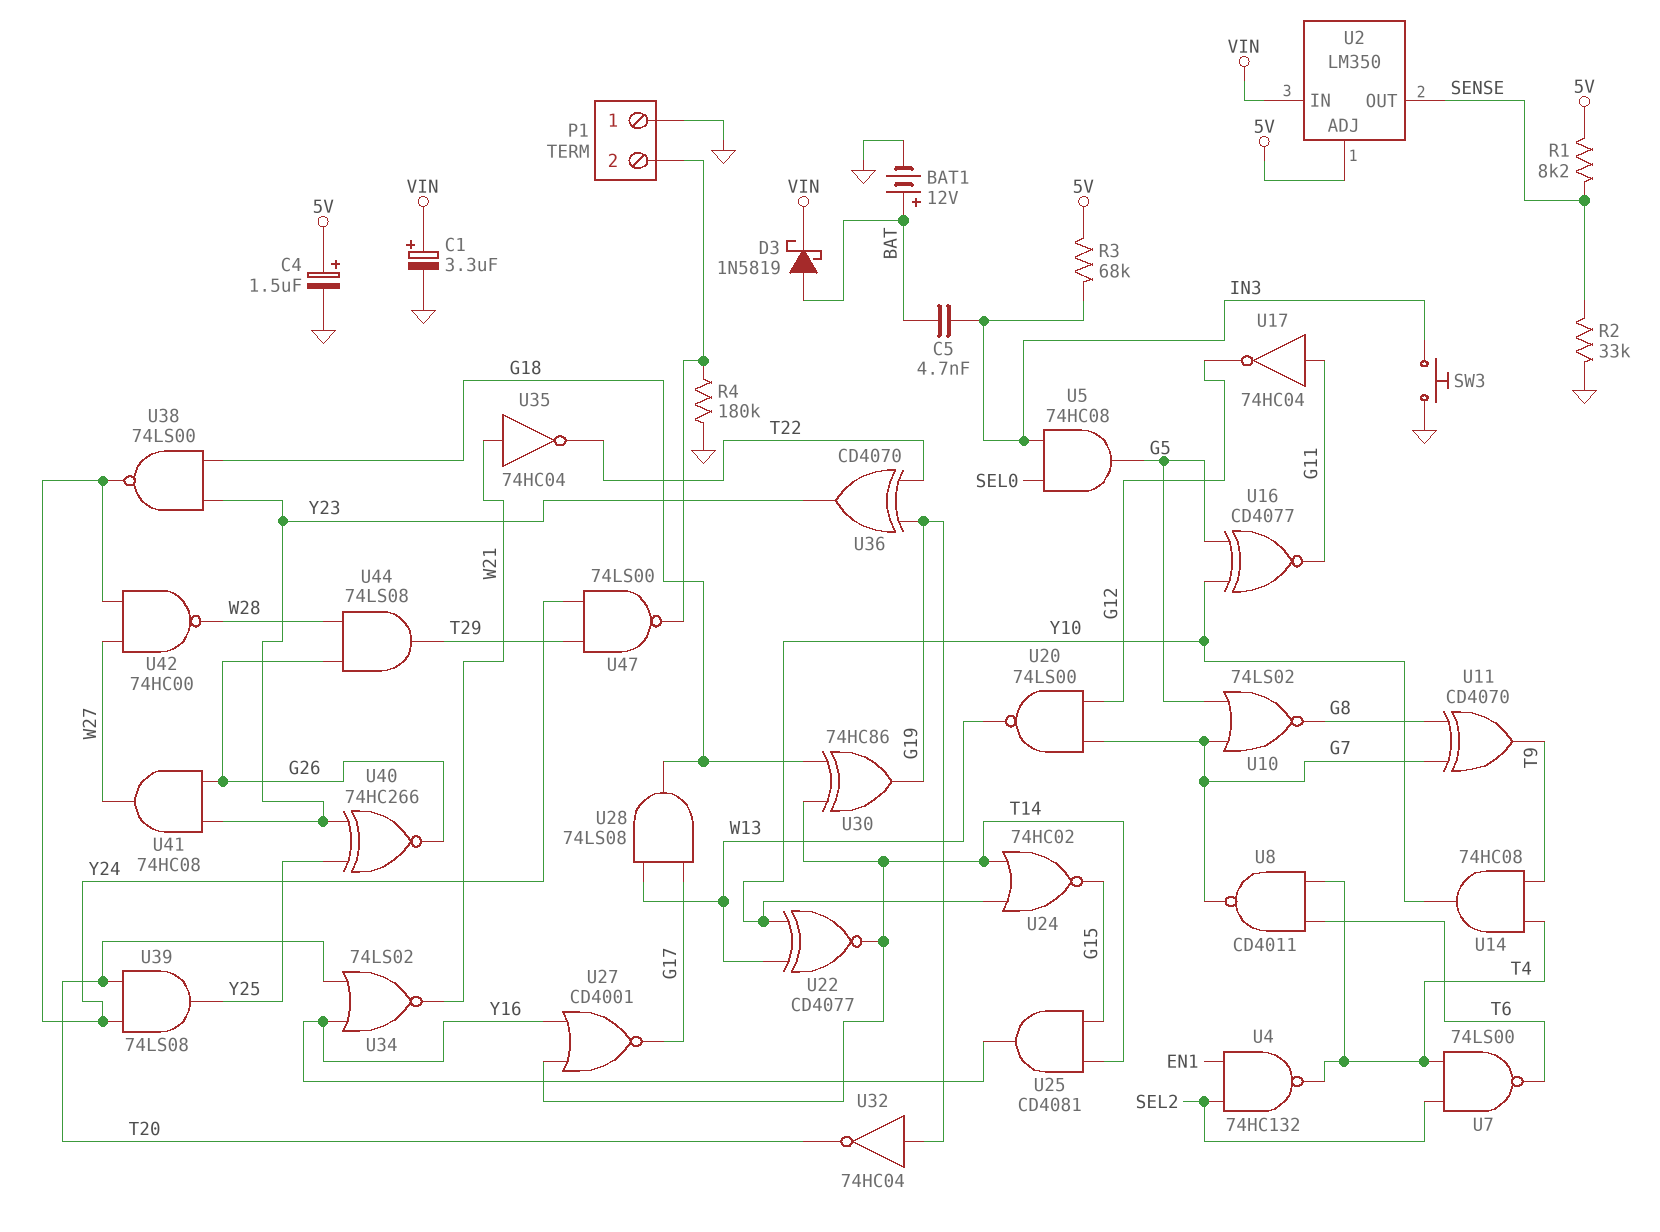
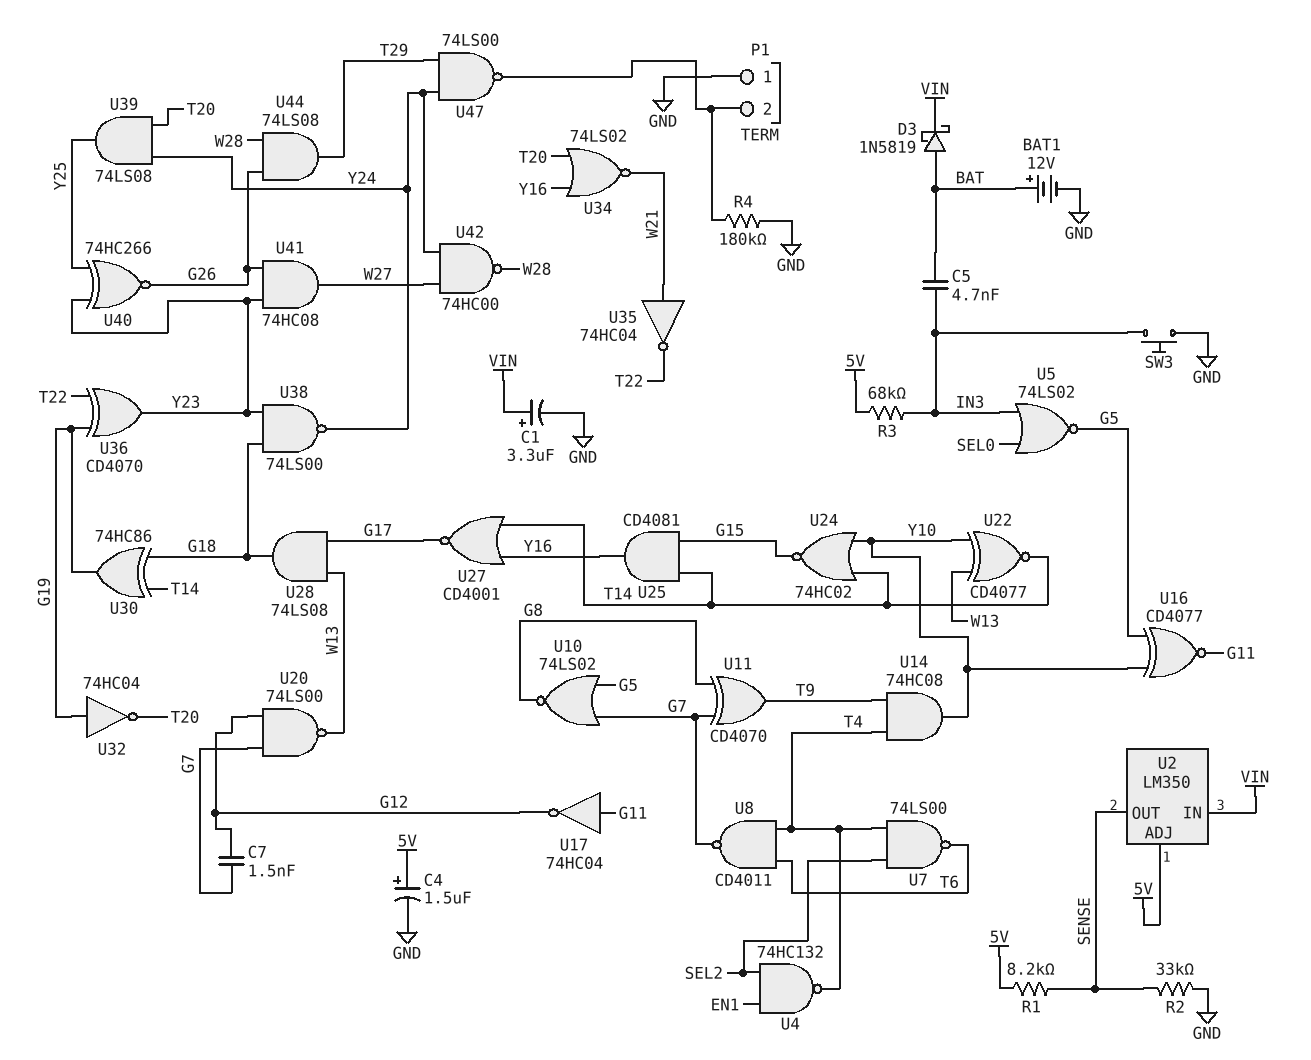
C7: none -> 1.5nF (G7, G12)
U5: AND 74HC08 (in IN3, in SEL0, out G5) -> NOR 74LS02 (in IN3, in SEL0, out G5)

